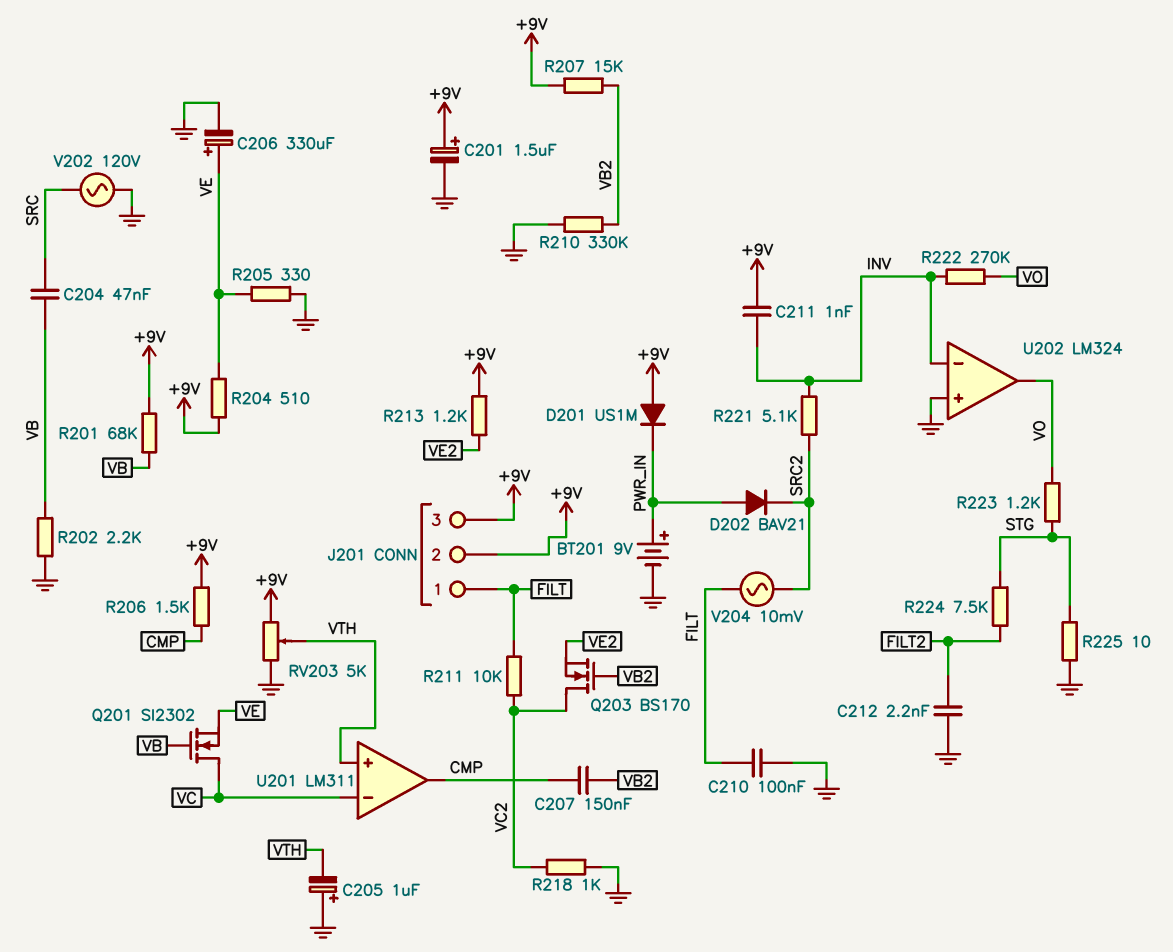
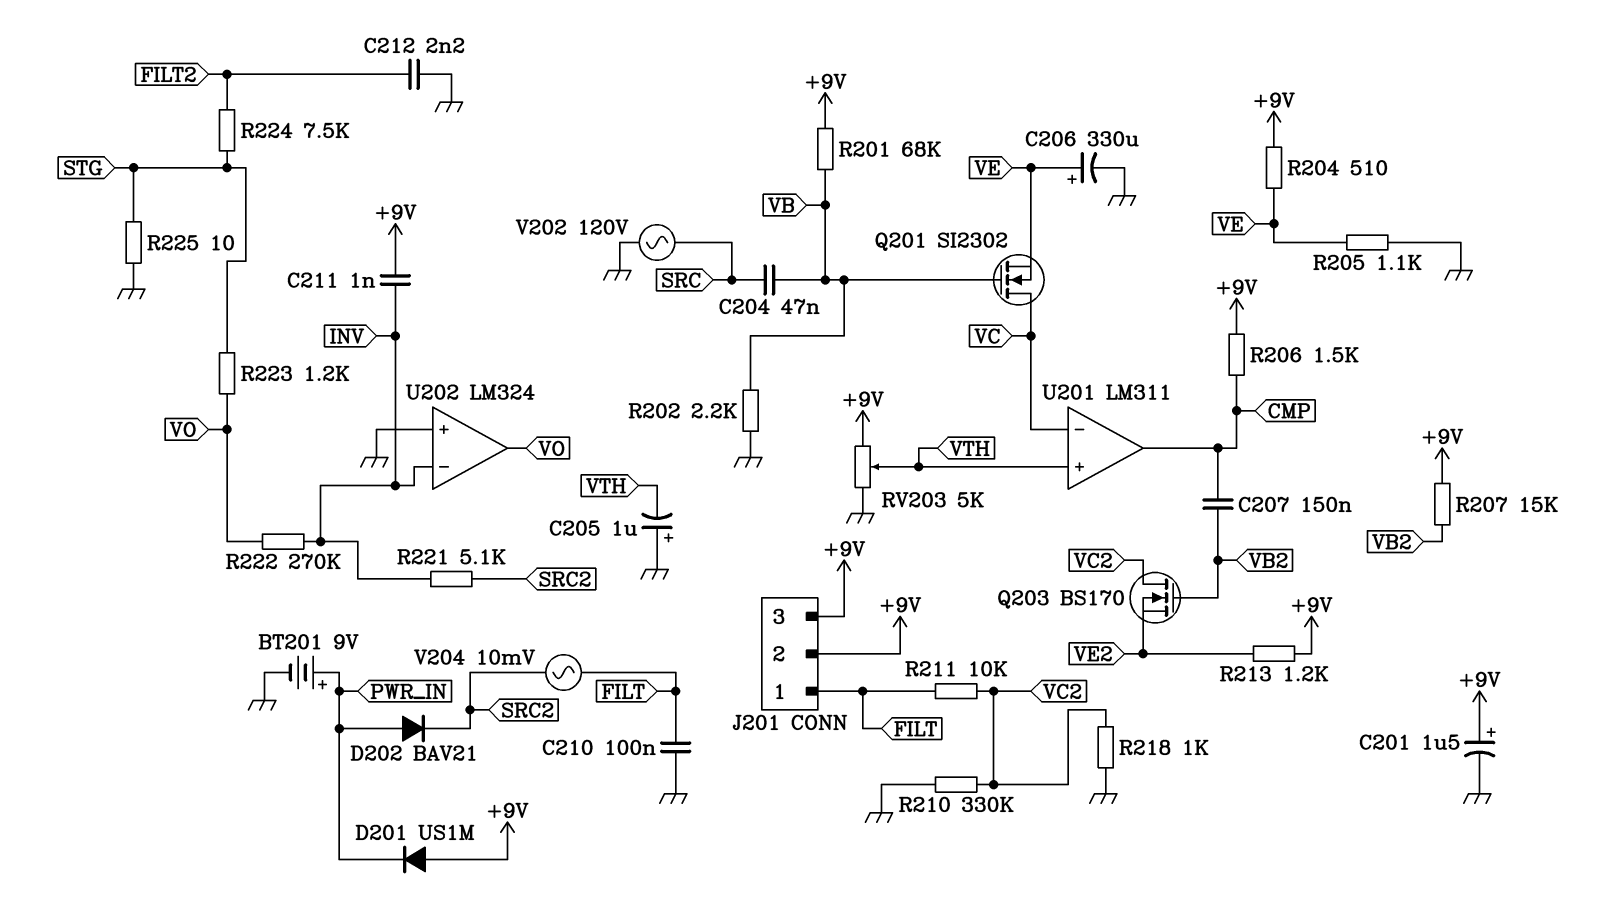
R205: 330 (GND, VE) -> 1.1k (GND, VE)
R210: 330k (GND, VB2) -> 330k (GND, VC2)

